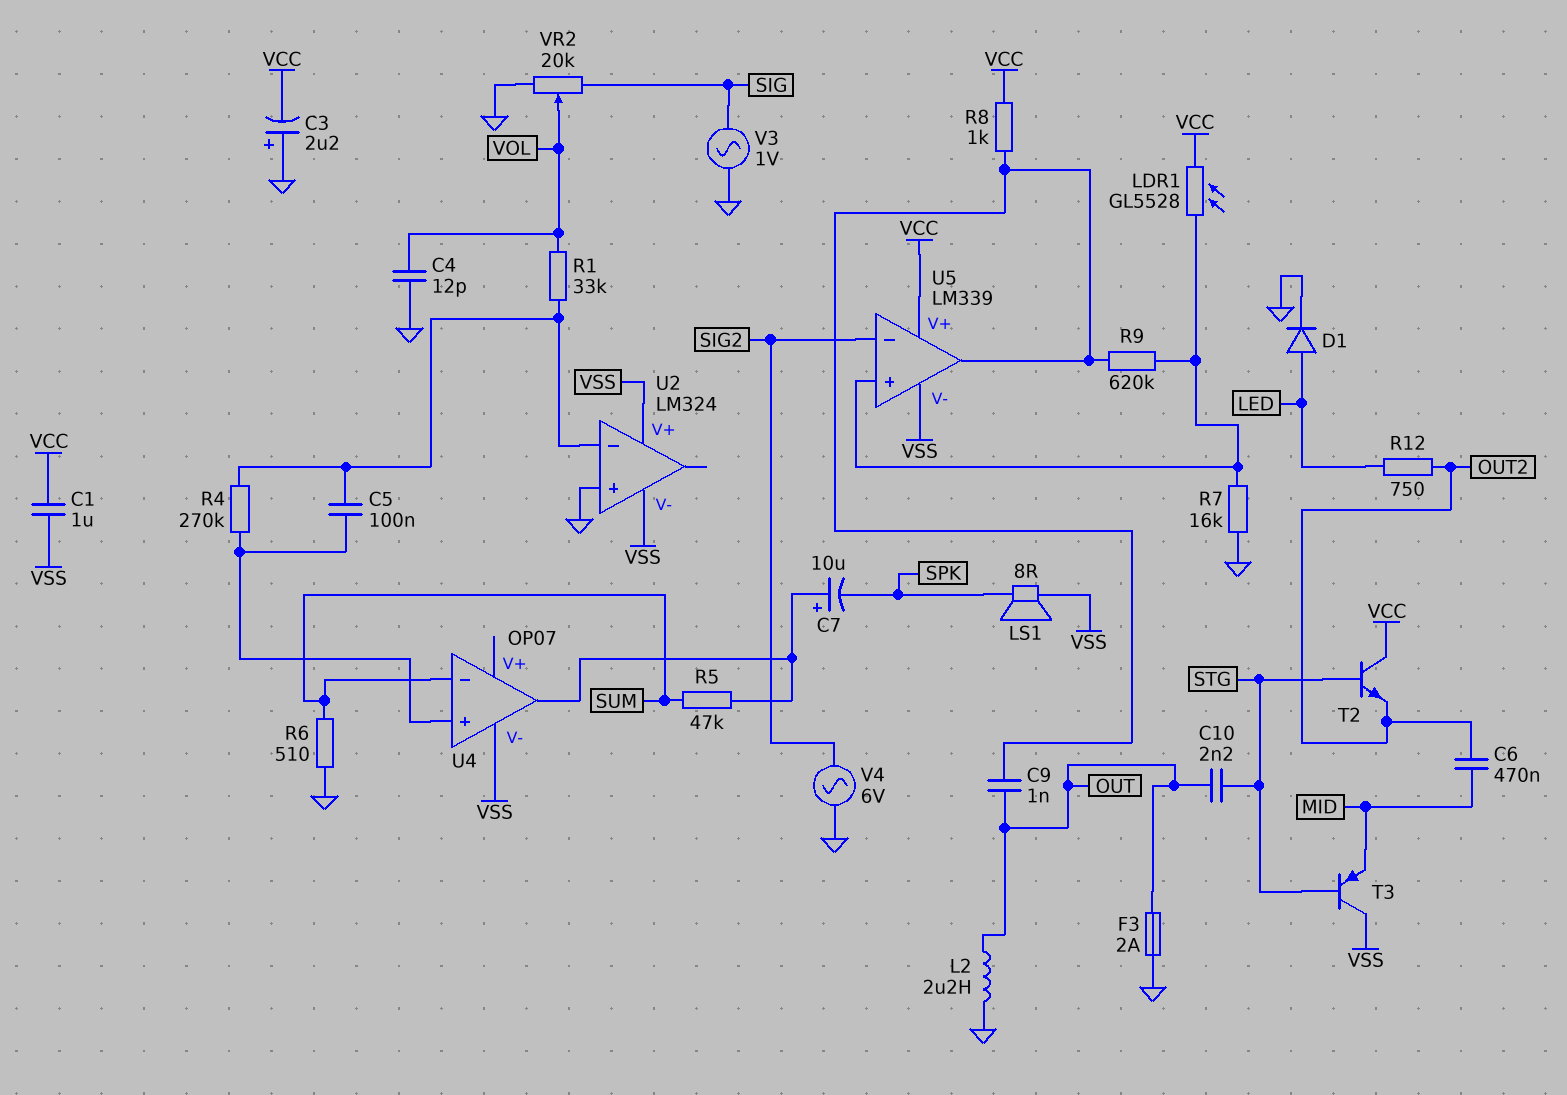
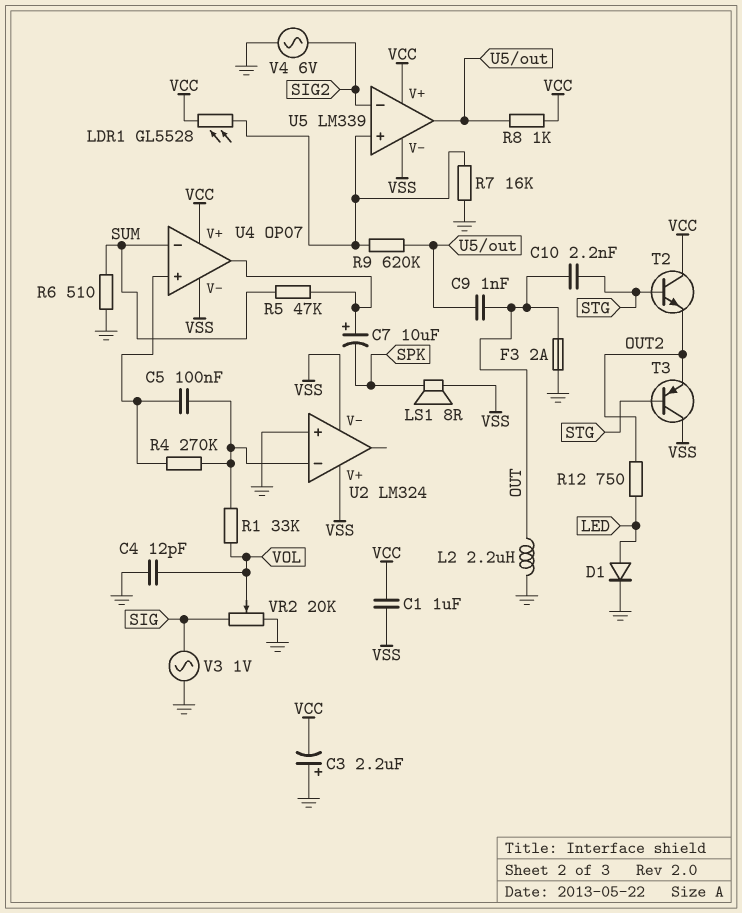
C6: 470nF (MID, OUT2) -> none
T3: PNP (B STG, C VSS, E MID) -> PNP (B STG, C VSS, E OUT2)
U4 pin V+: none -> VCC

